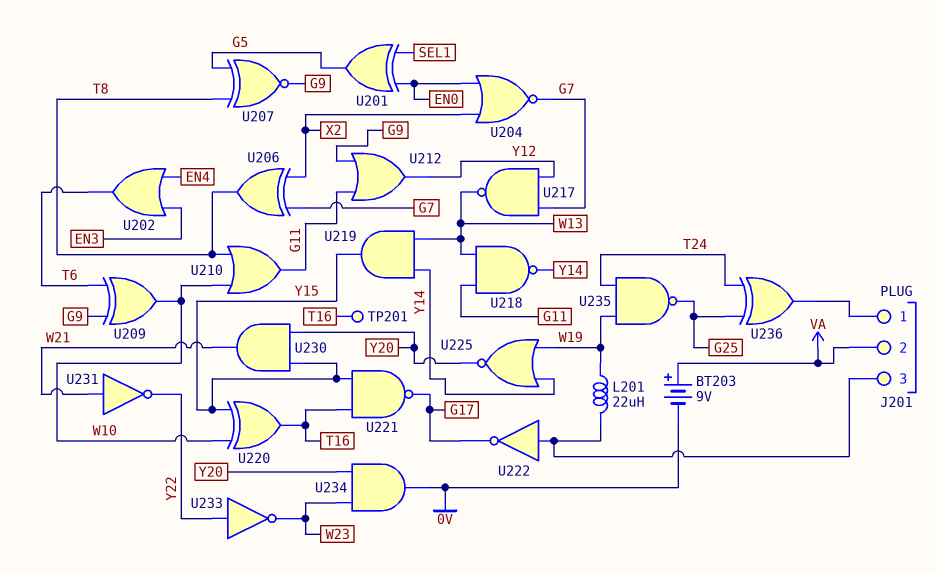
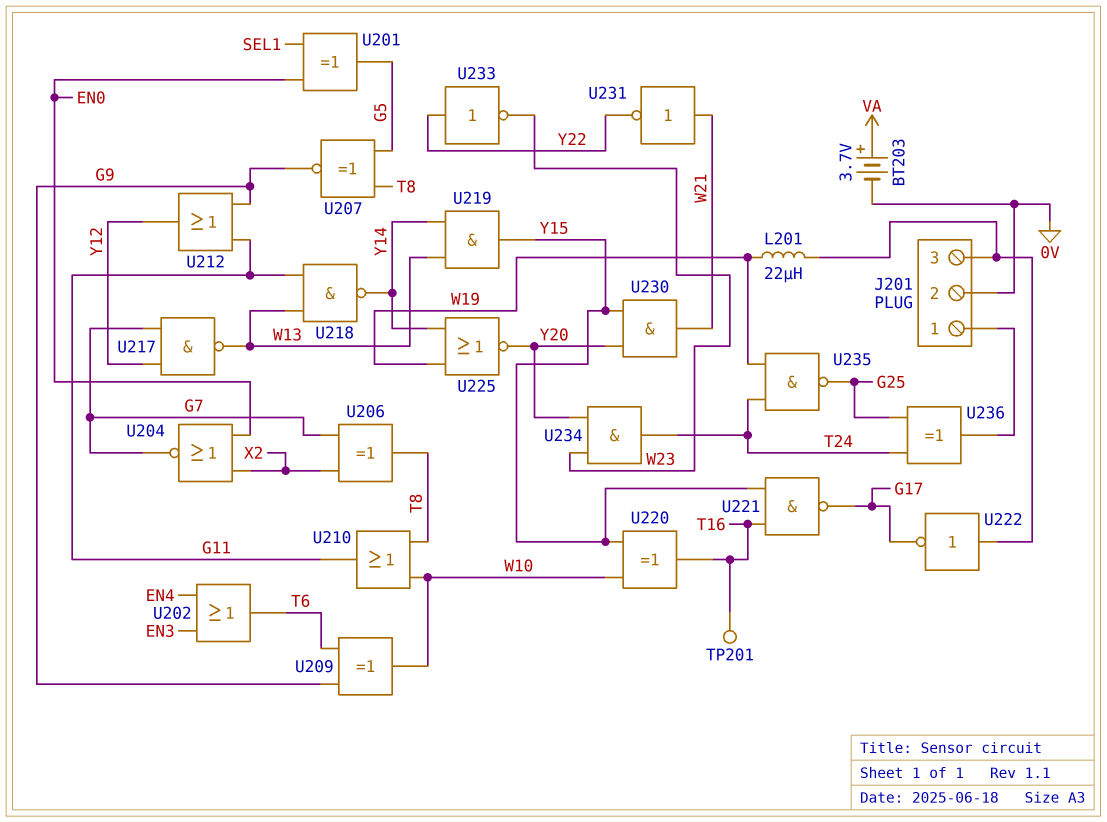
BT203: 9V (plus VA, minus 0V) -> 3.7V (plus VA, minus 0V)
J201 pin 2: VA -> 0V
U234: AND (in W23, in Y20, out 0V) -> AND (in W23, in Y20, out T24)

